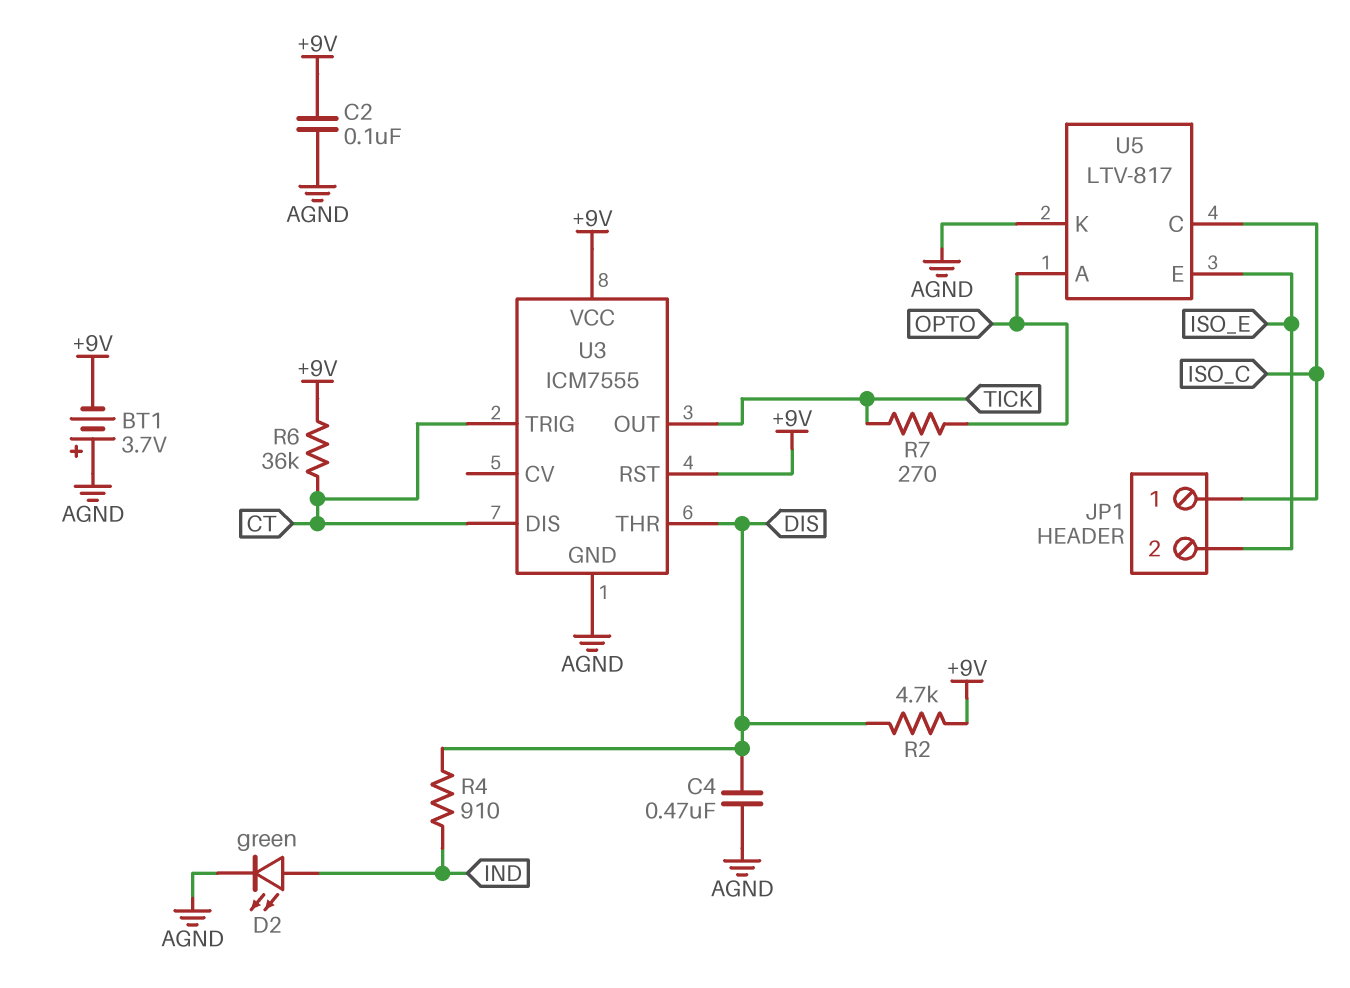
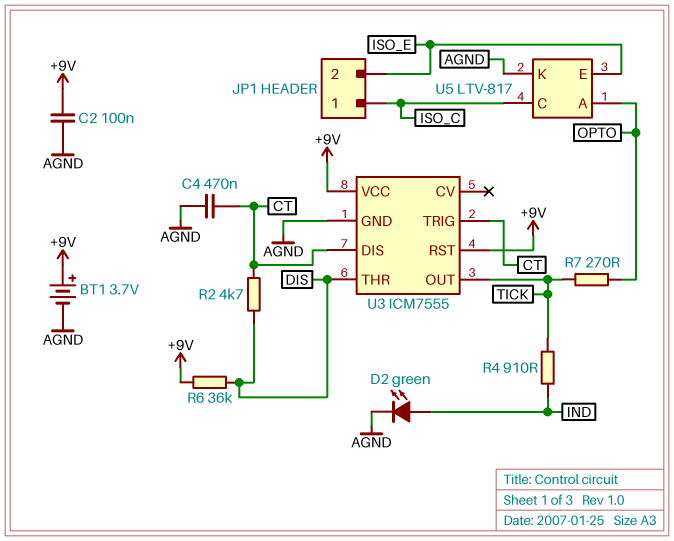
BT1: 3.7V (plus AGND, minus +9V) -> 3.7V (plus +9V, minus AGND)
C4: 470nF (AGND, DIS) -> 470nF (AGND, CT)
R2: 4.7k (+9V, DIS) -> 4.7k (CT, DIS)
R4: 910 (DIS, IND) -> 910 (IND, TICK)
R6: 36k (+9V, CT) -> 36k (+9V, DIS)

